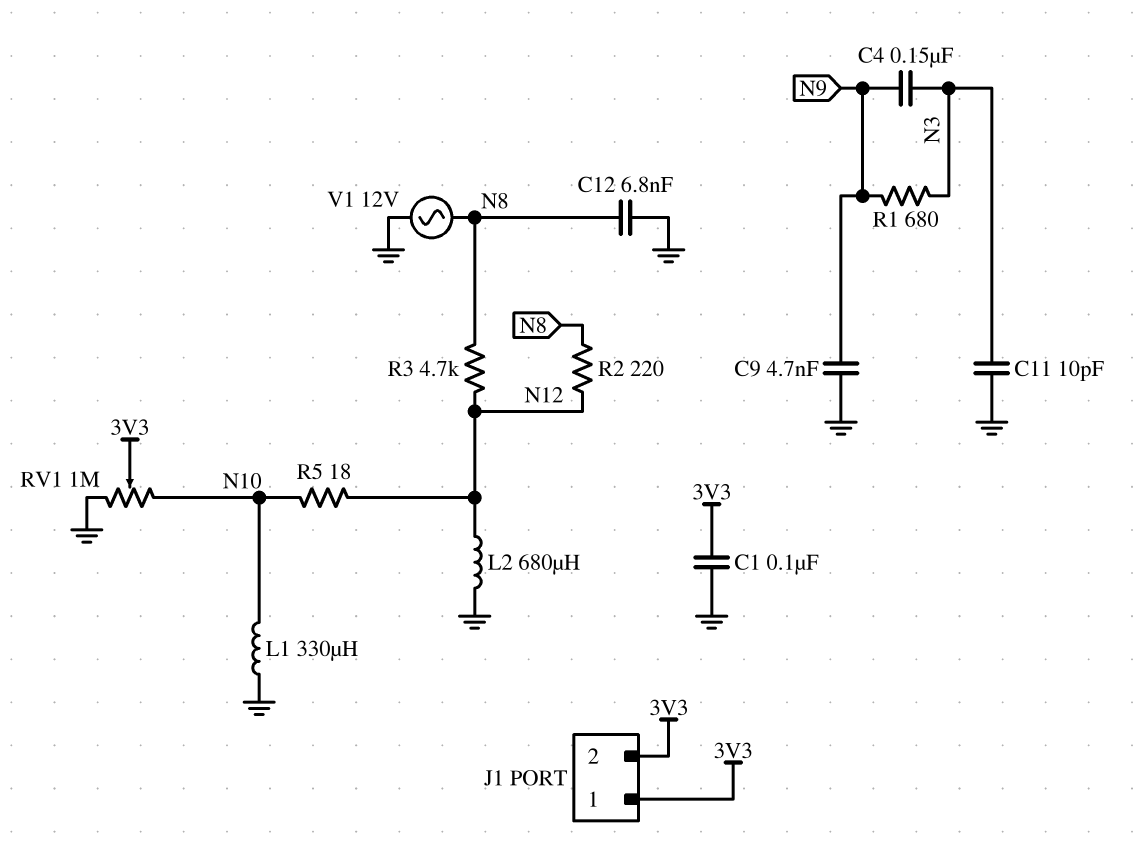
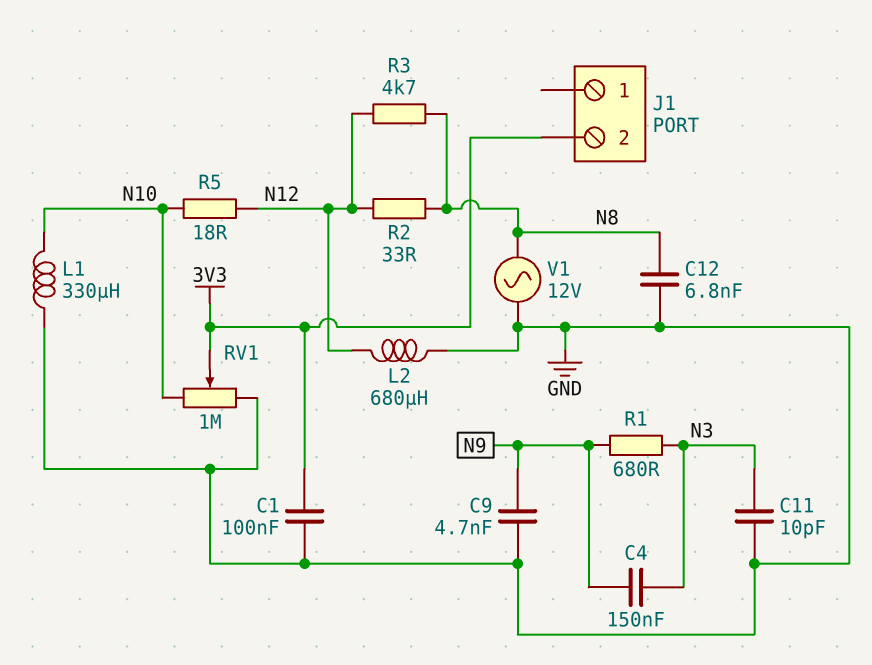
J1 pin 1: 3V3 -> none
R2: 220 (N8, N12) -> 33 (N8, N12)

